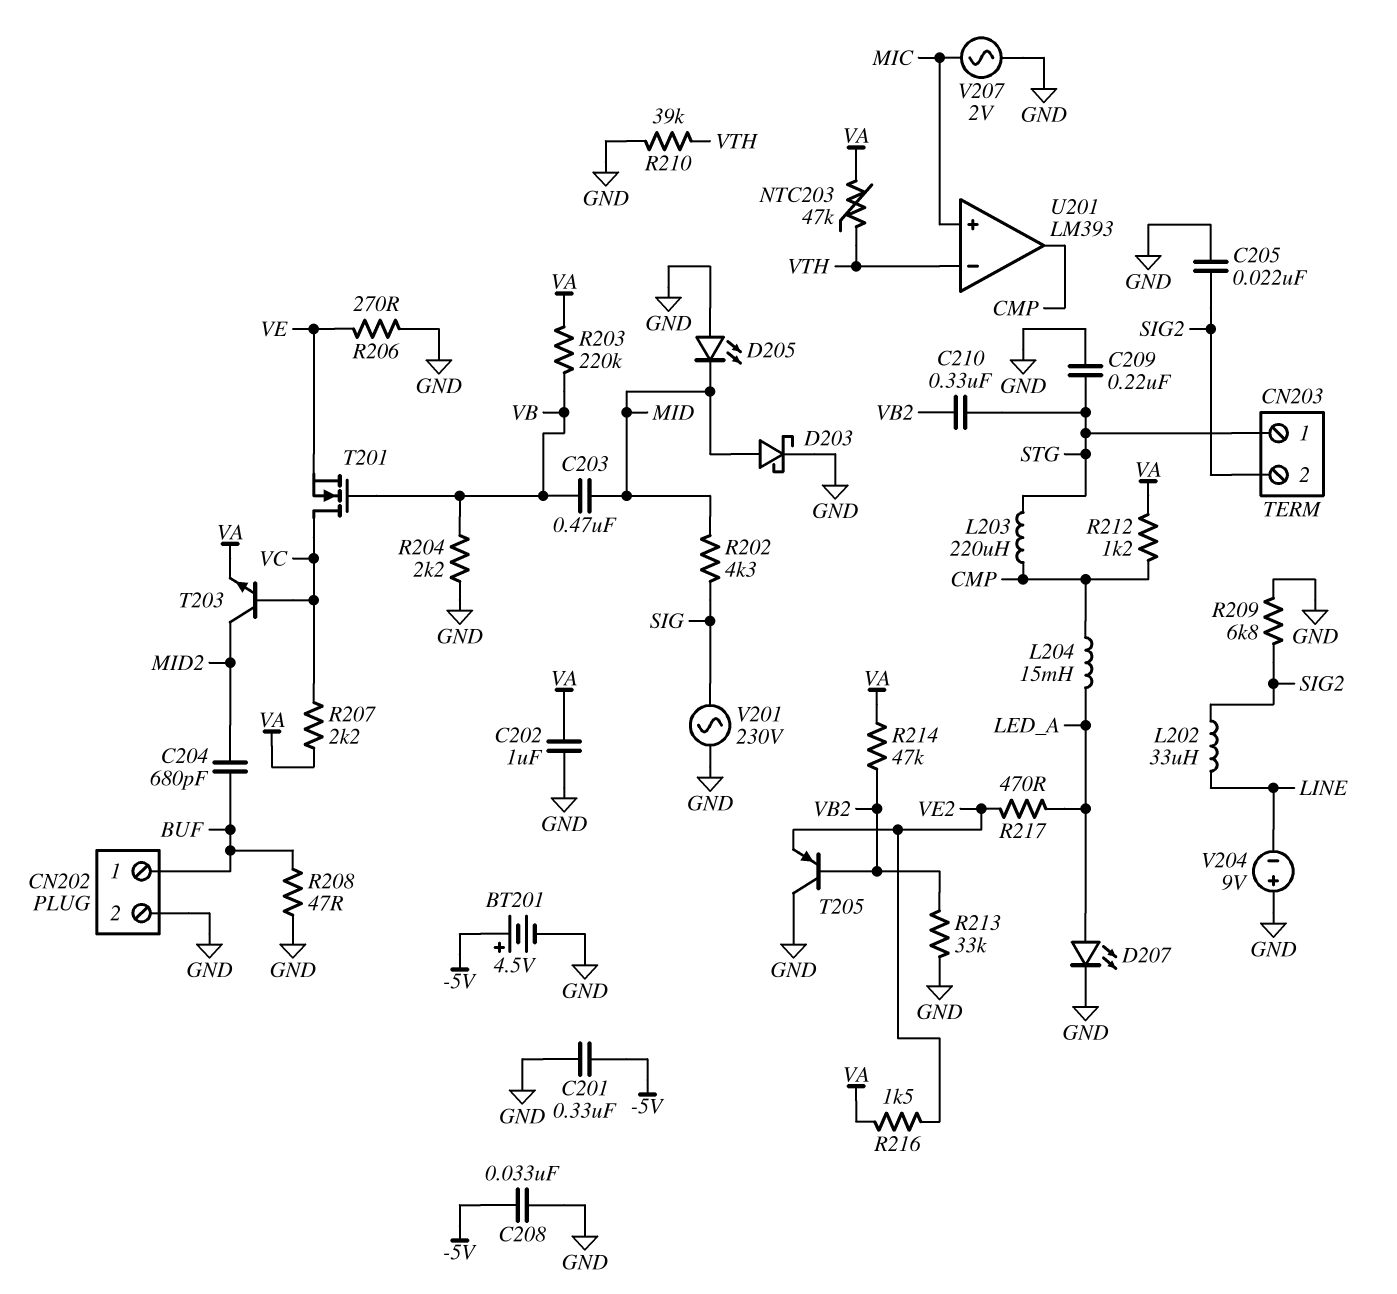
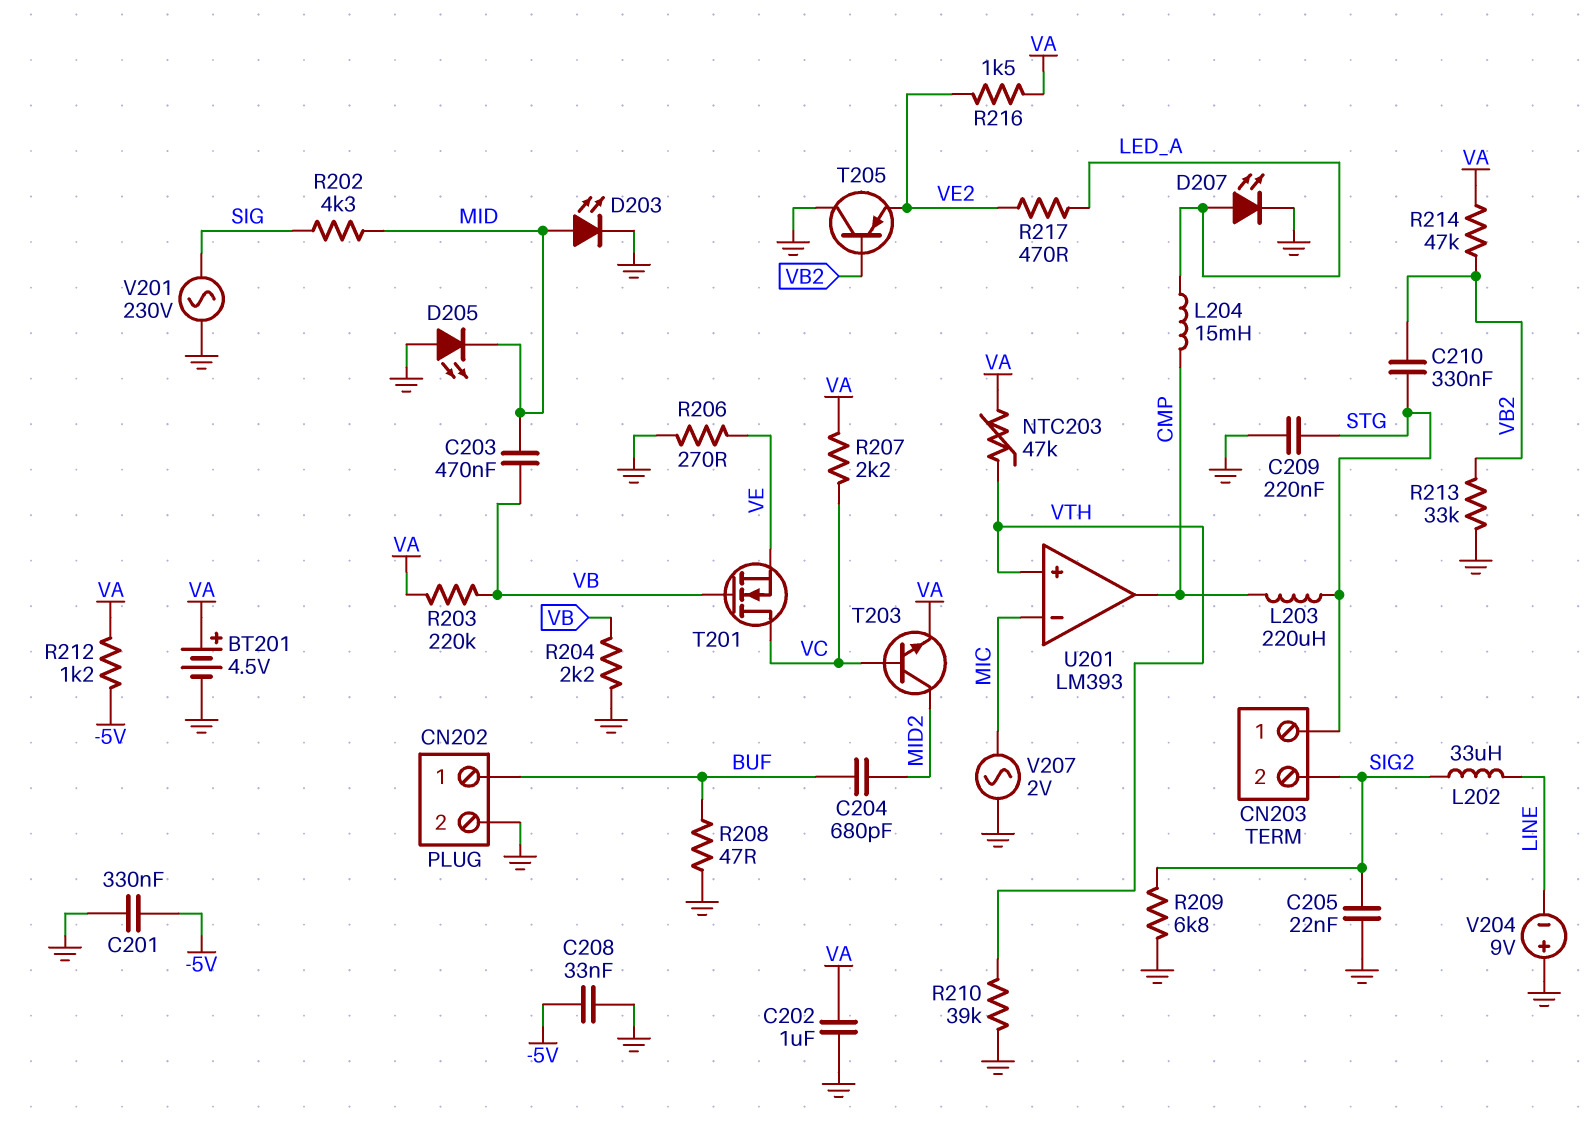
BT201: 4.5V (plus -5V, minus GND) -> 4.5V (plus VA, minus GND)
D203: schottky (A MID, K GND) -> LED (A MID, K GND)
R212: 1.2k (CMP, VA) -> 1.2k (-5V, VA)
U201 pin in+: MIC -> VTH
U201 pin in-: VTH -> MIC

